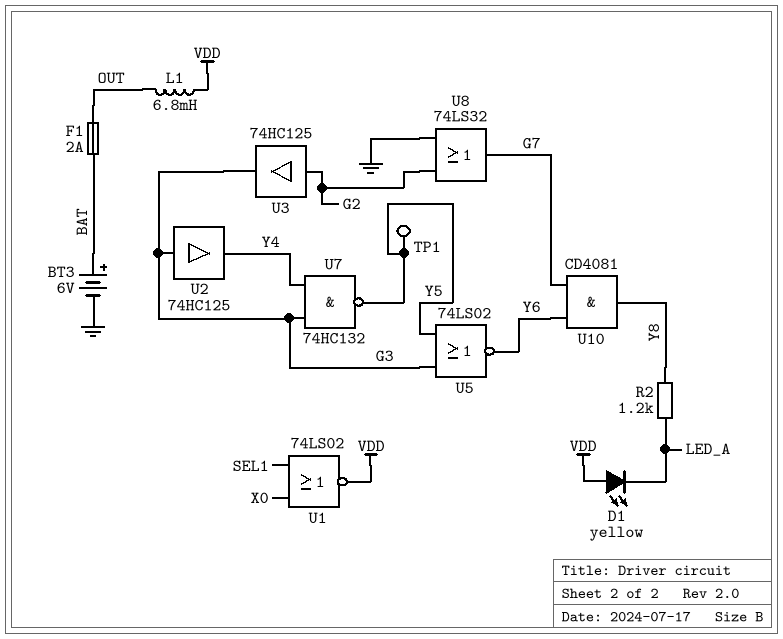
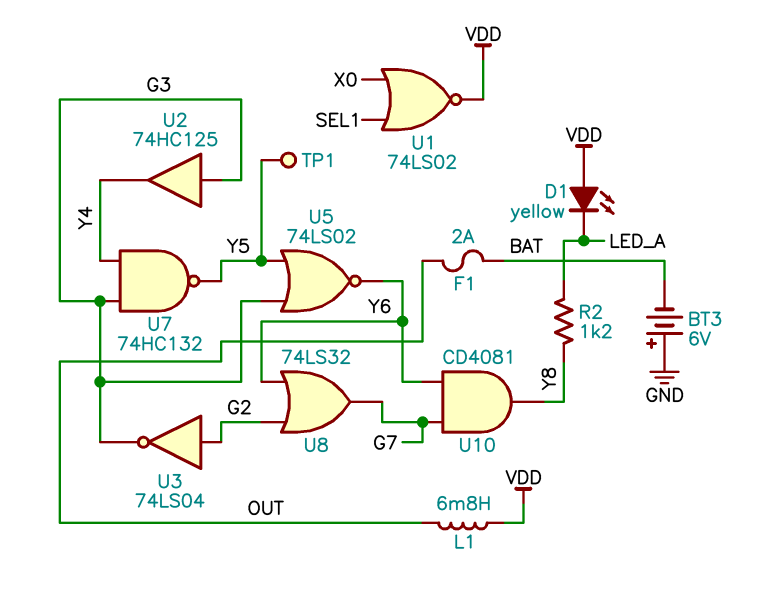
BT3: 6V (plus BAT, minus GND) -> 6V (plus GND, minus BAT)
U3: buffer 74HC125 (in G2, out G3) -> NOT 74LS04 (in G2, out G3)
U8: OR 74LS32 (in G2, in GND, out G7) -> OR 74LS32 (in G2, in Y6, out G7)

